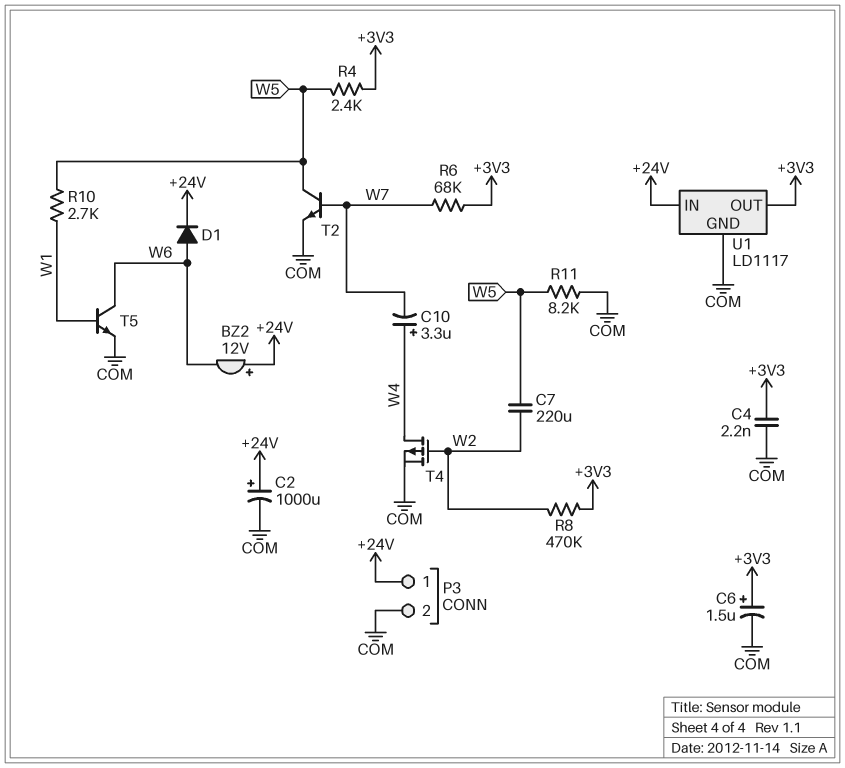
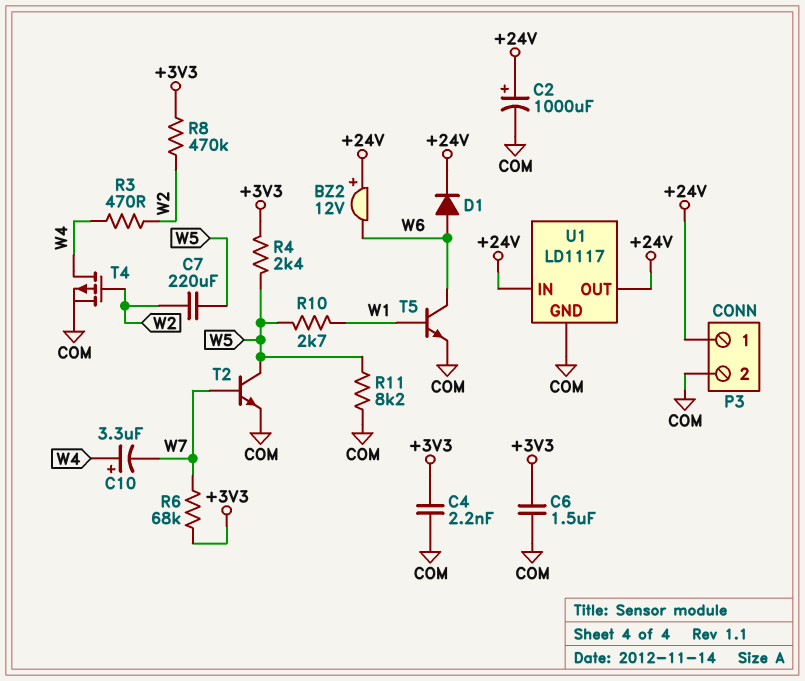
C6: 1.5uF (plus +3V3, minus COM) -> 1.5uF (+3V3, COM)
R3: none -> 470 (W2, W4)
U1 pin OUT: +3V3 -> +24V

